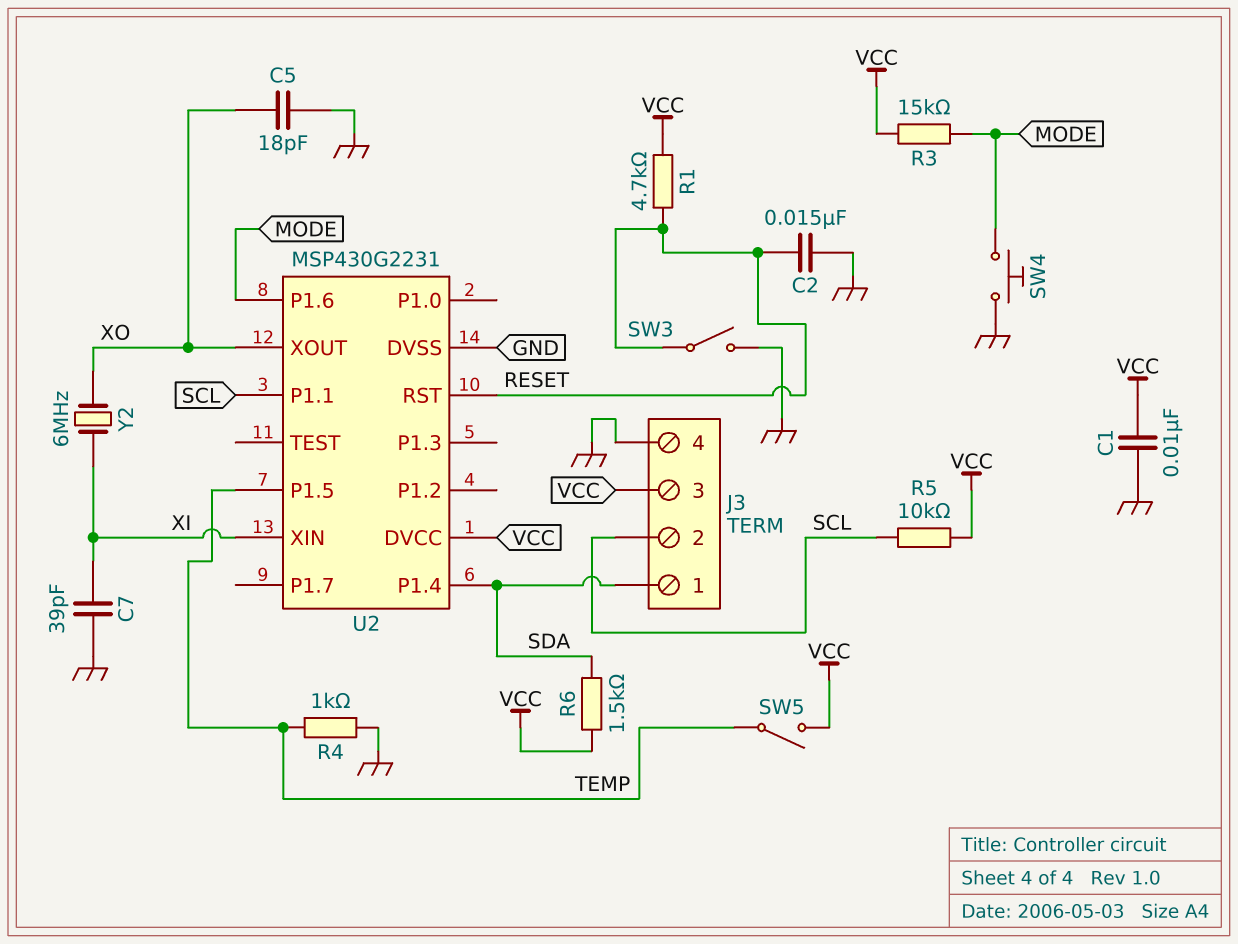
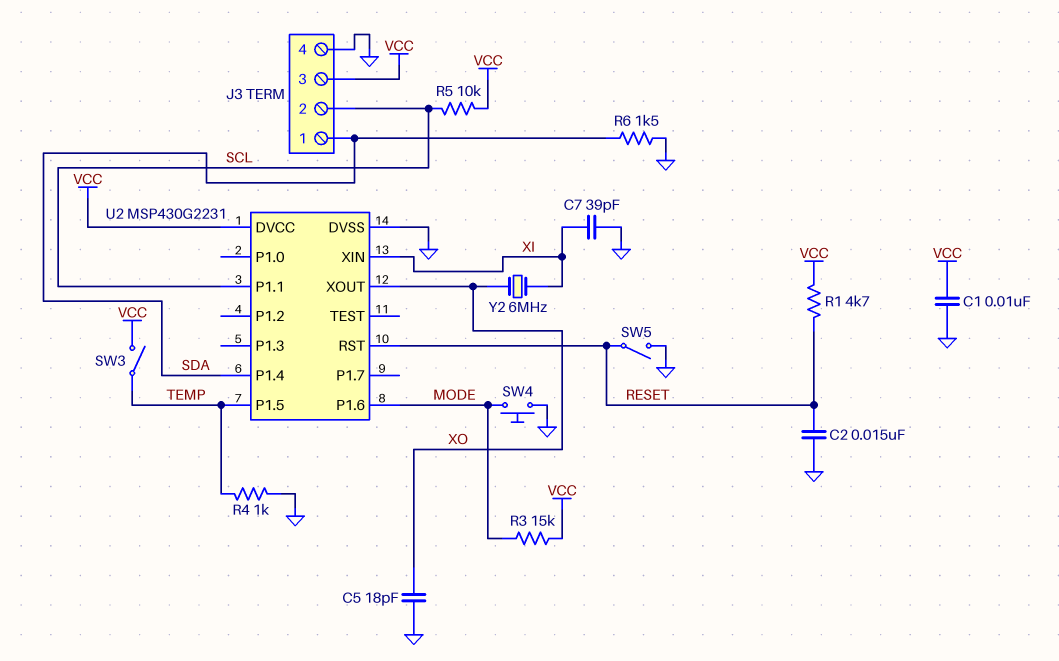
R6: 1.5k (SDA, VCC) -> 1.5k (GND, SDA)
SW3: switch (GND, RESET) -> switch (TEMP, VCC)
SW5: switch (TEMP, VCC) -> switch (GND, RESET)

